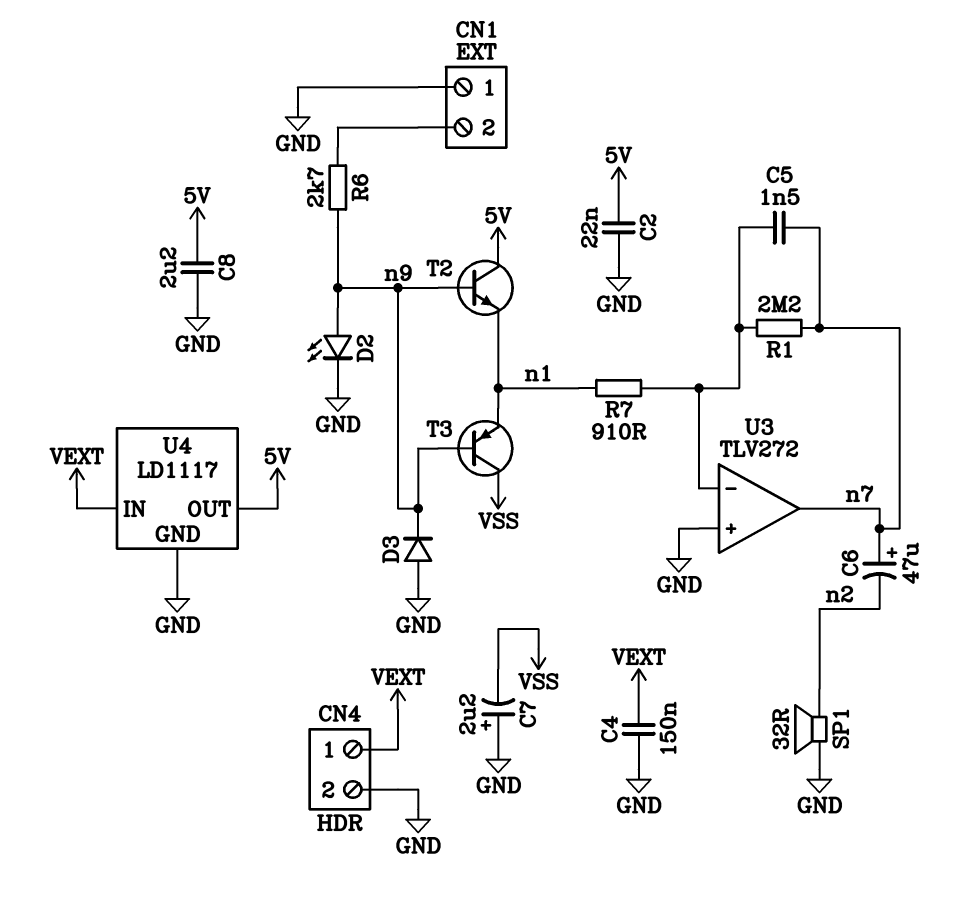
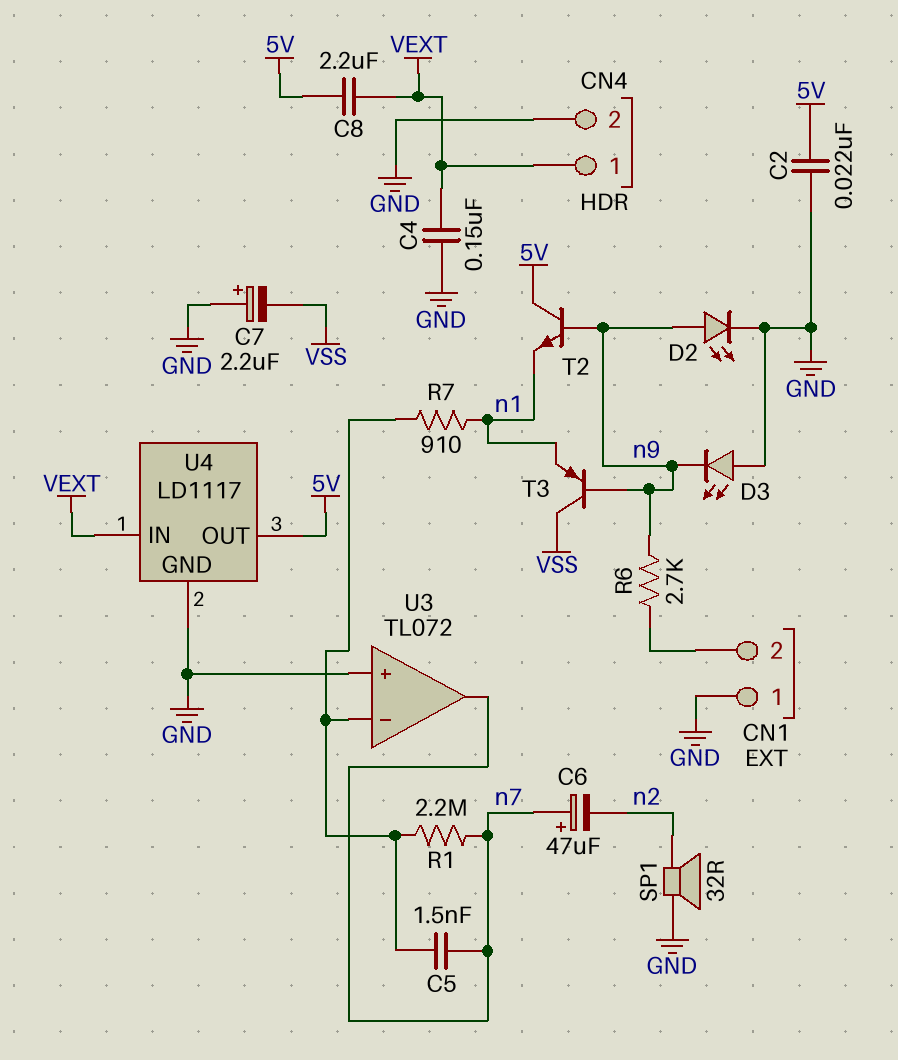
C8: 2.2uF (5V, GND) -> 2.2uF (5V, VEXT)
D3: diode (A GND, K n9) -> LED (A GND, K n9)
U3: TLV272 -> TL072

